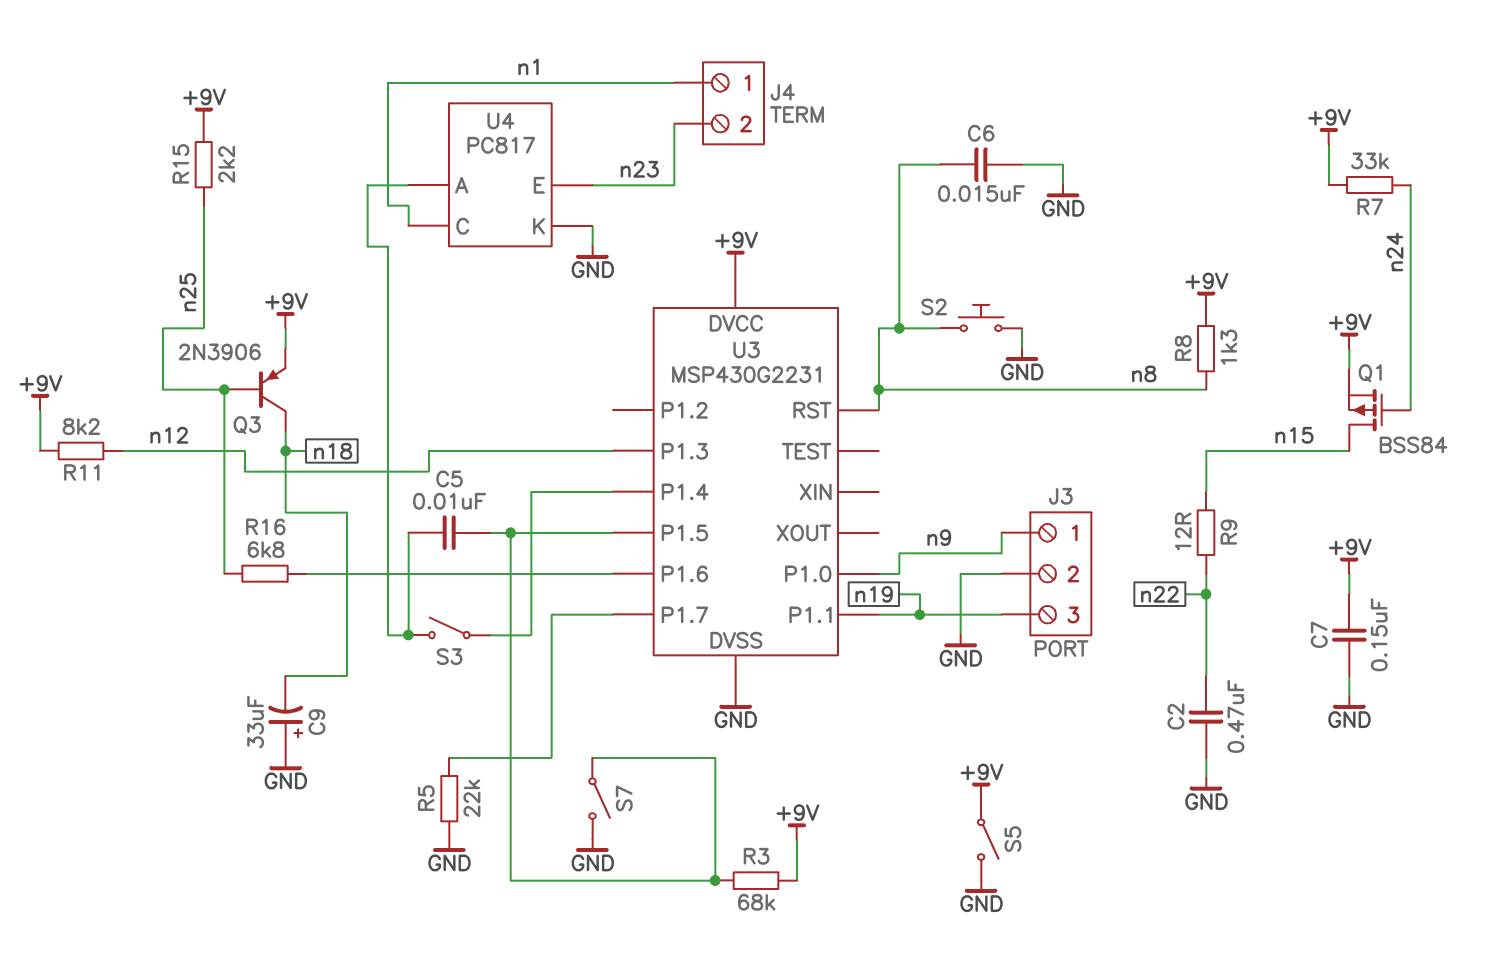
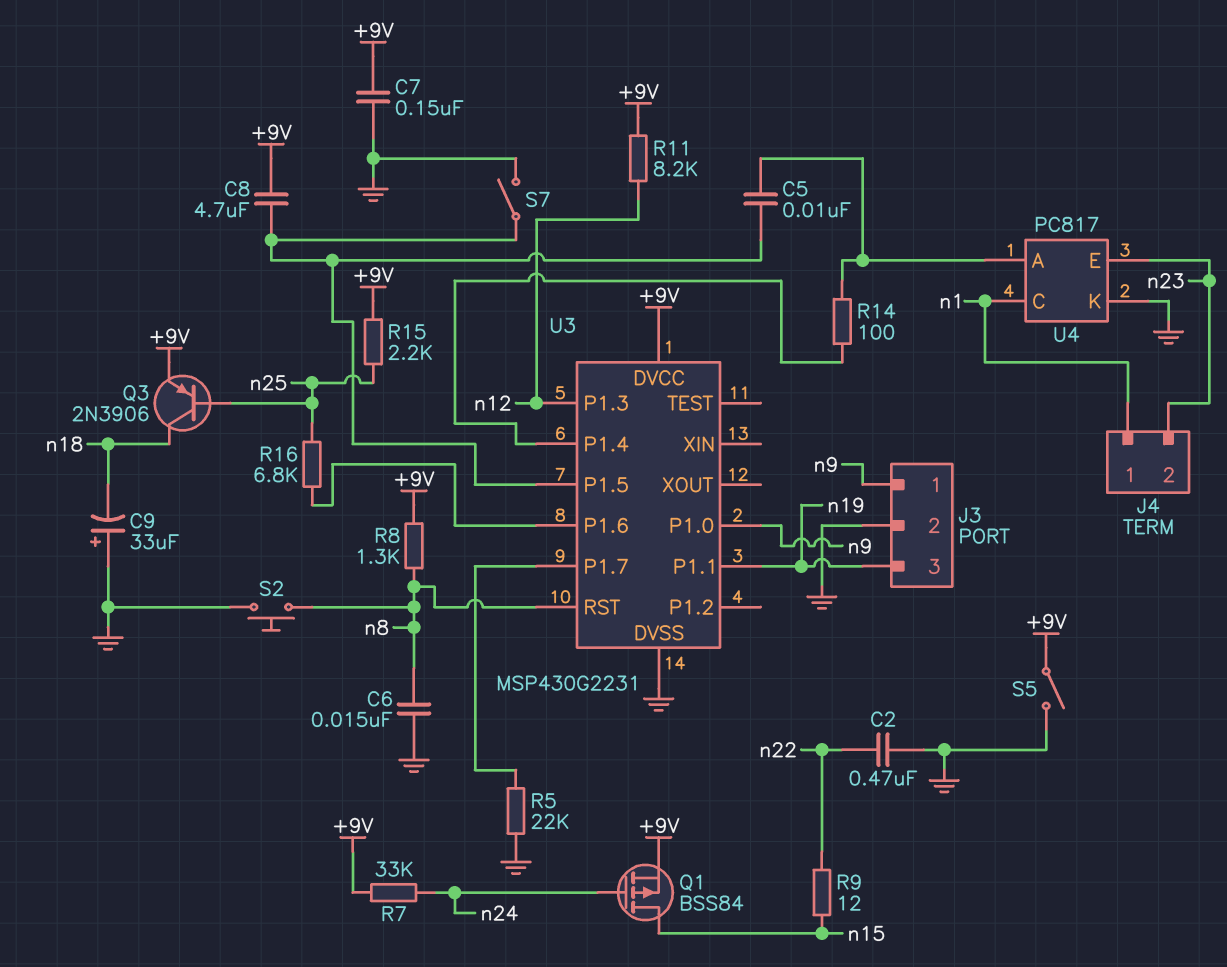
C8: none -> 4.7uF (+9V, U3/P1.5)
R3: 68k (+9V, U3/P1.5) -> none
R14: none -> 100 (U3/P1.4, U4/A)
S3: switch (U3/P1.4, U4/A) -> none

